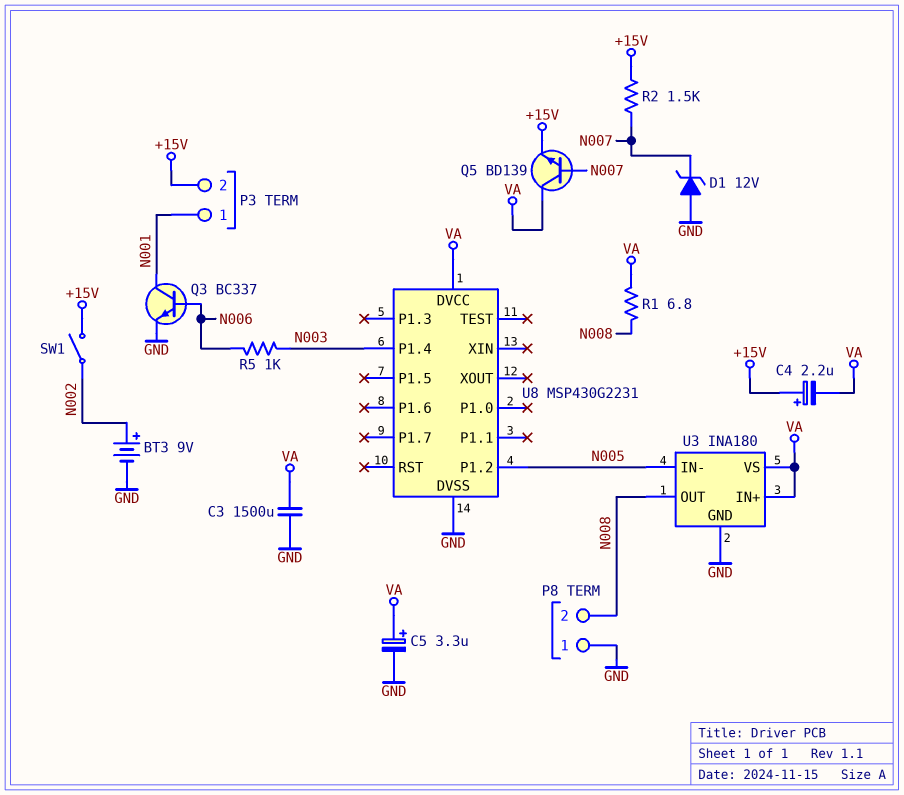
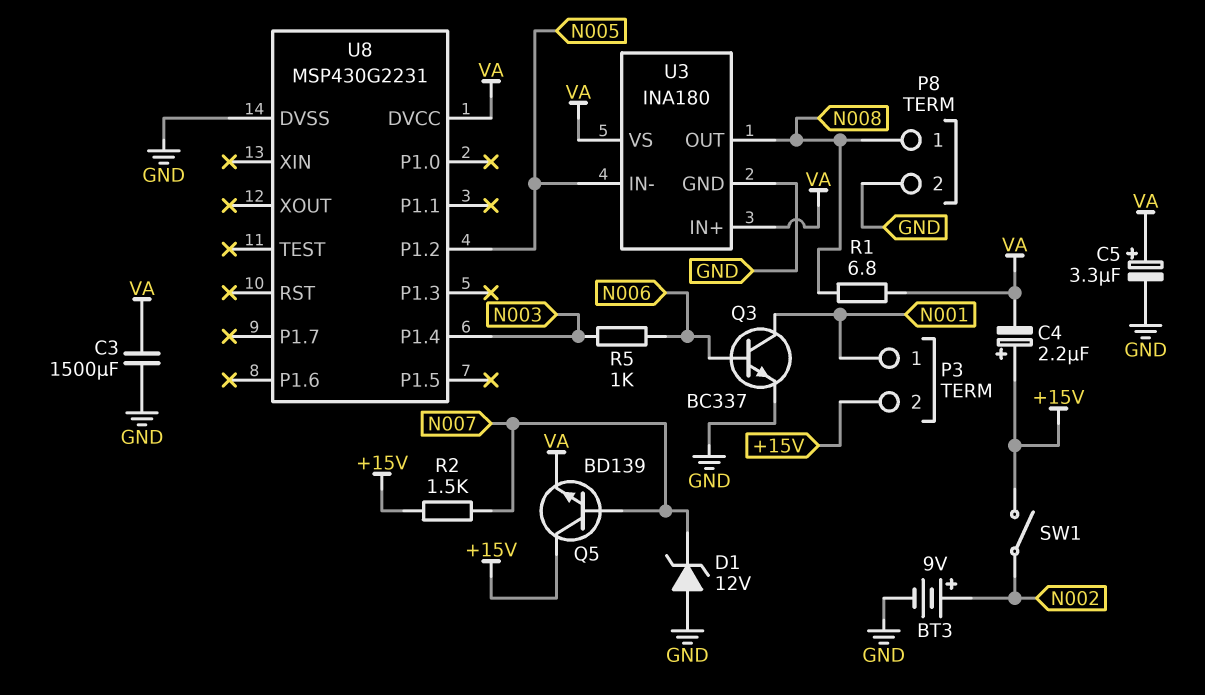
P8 pin 1: GND -> N008
P8 pin 2: N008 -> GND
Q5: NPN BD139 (B N007, C VA, E +15V) -> NPN BD139 (B N007, C +15V, E VA)

